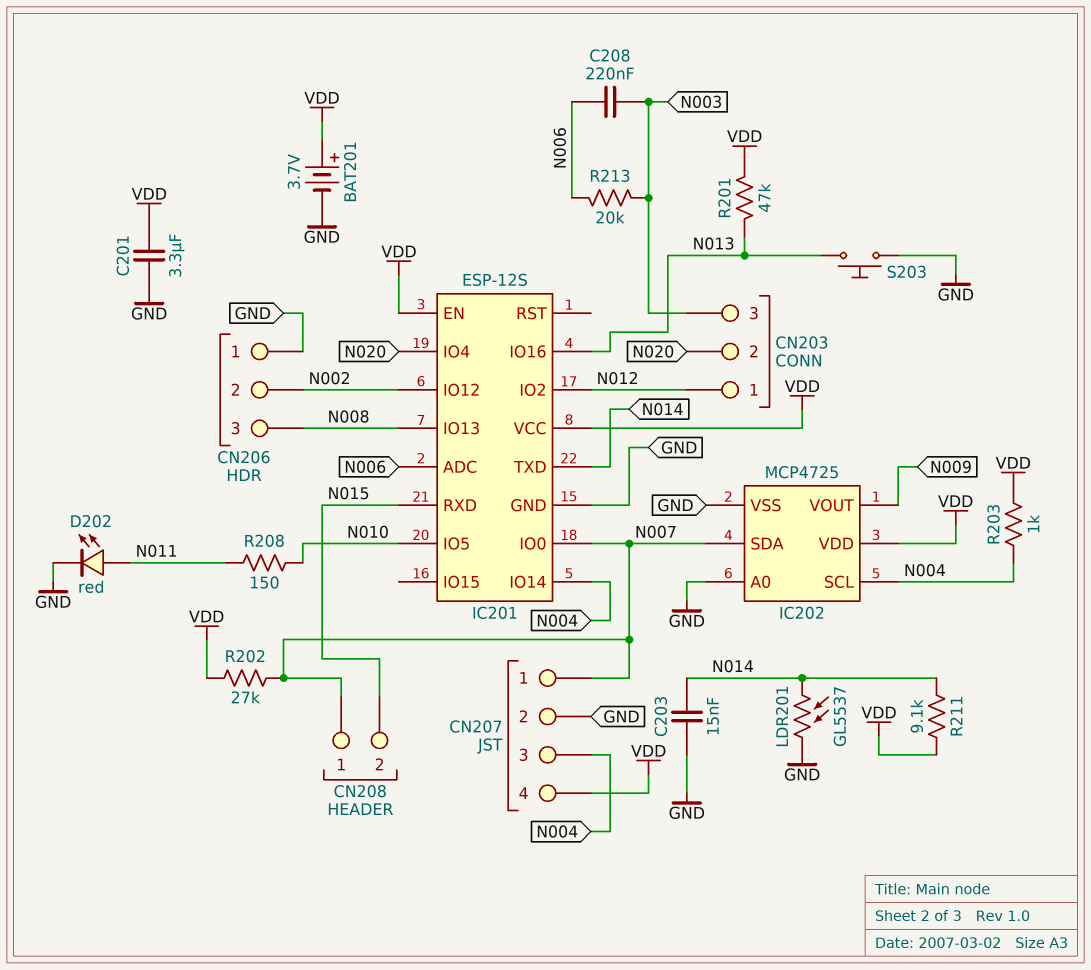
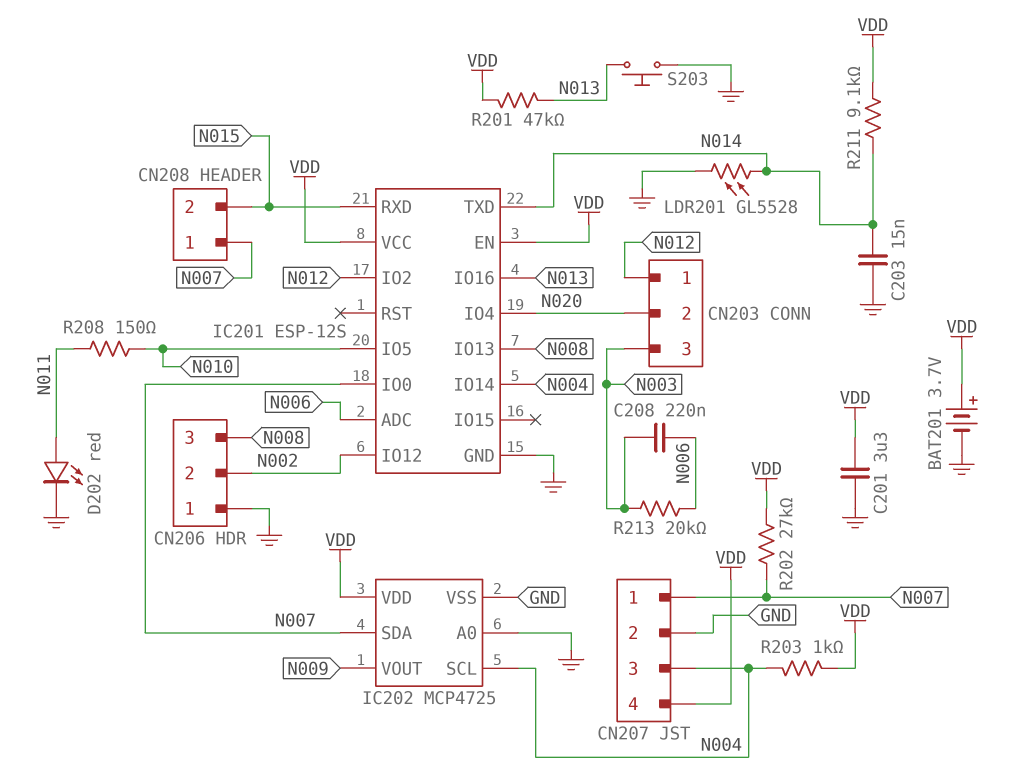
LDR201: GL5537 (GND, N014) -> GL5528 (GND, N014)

